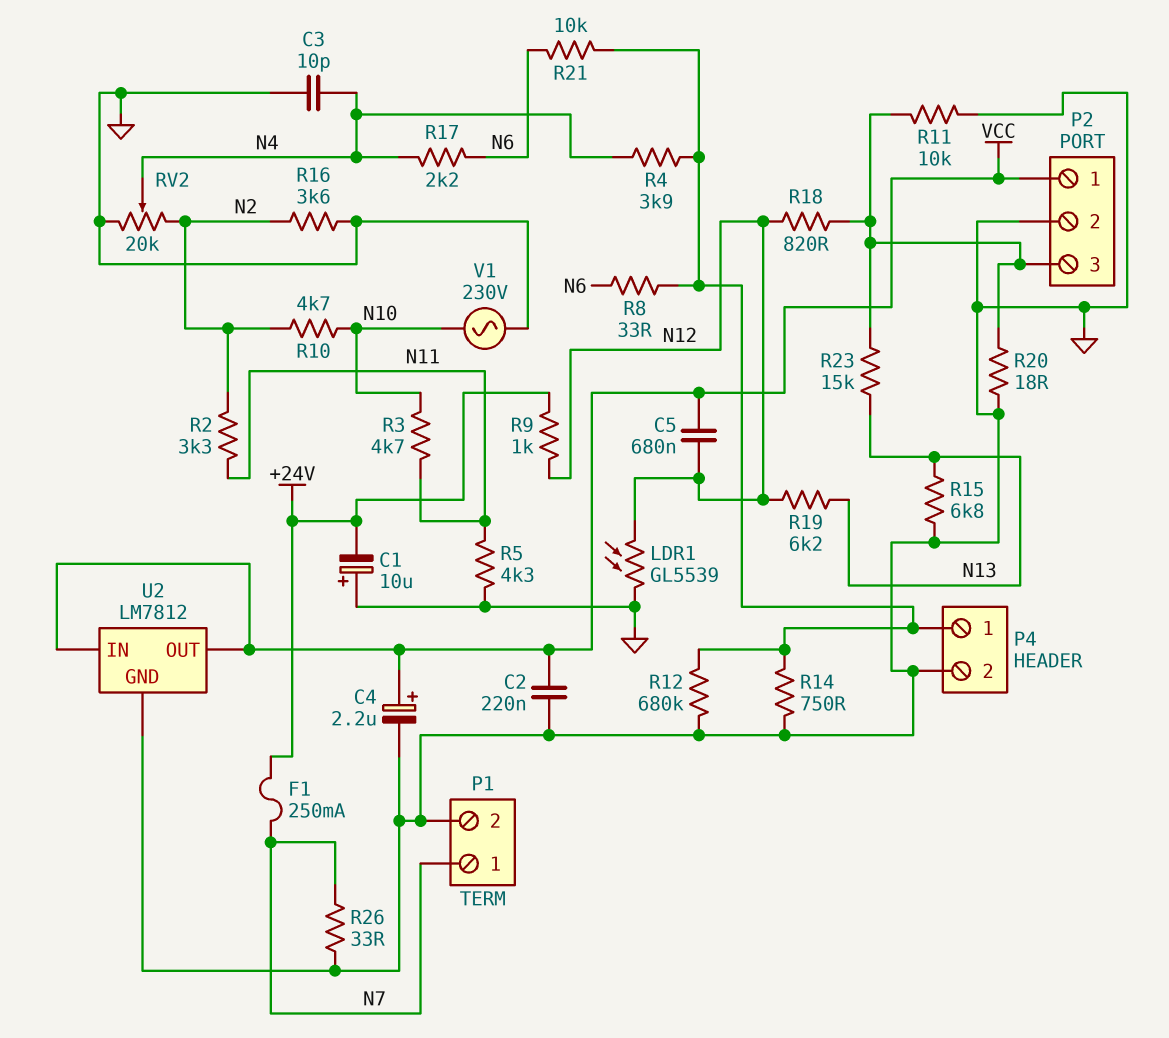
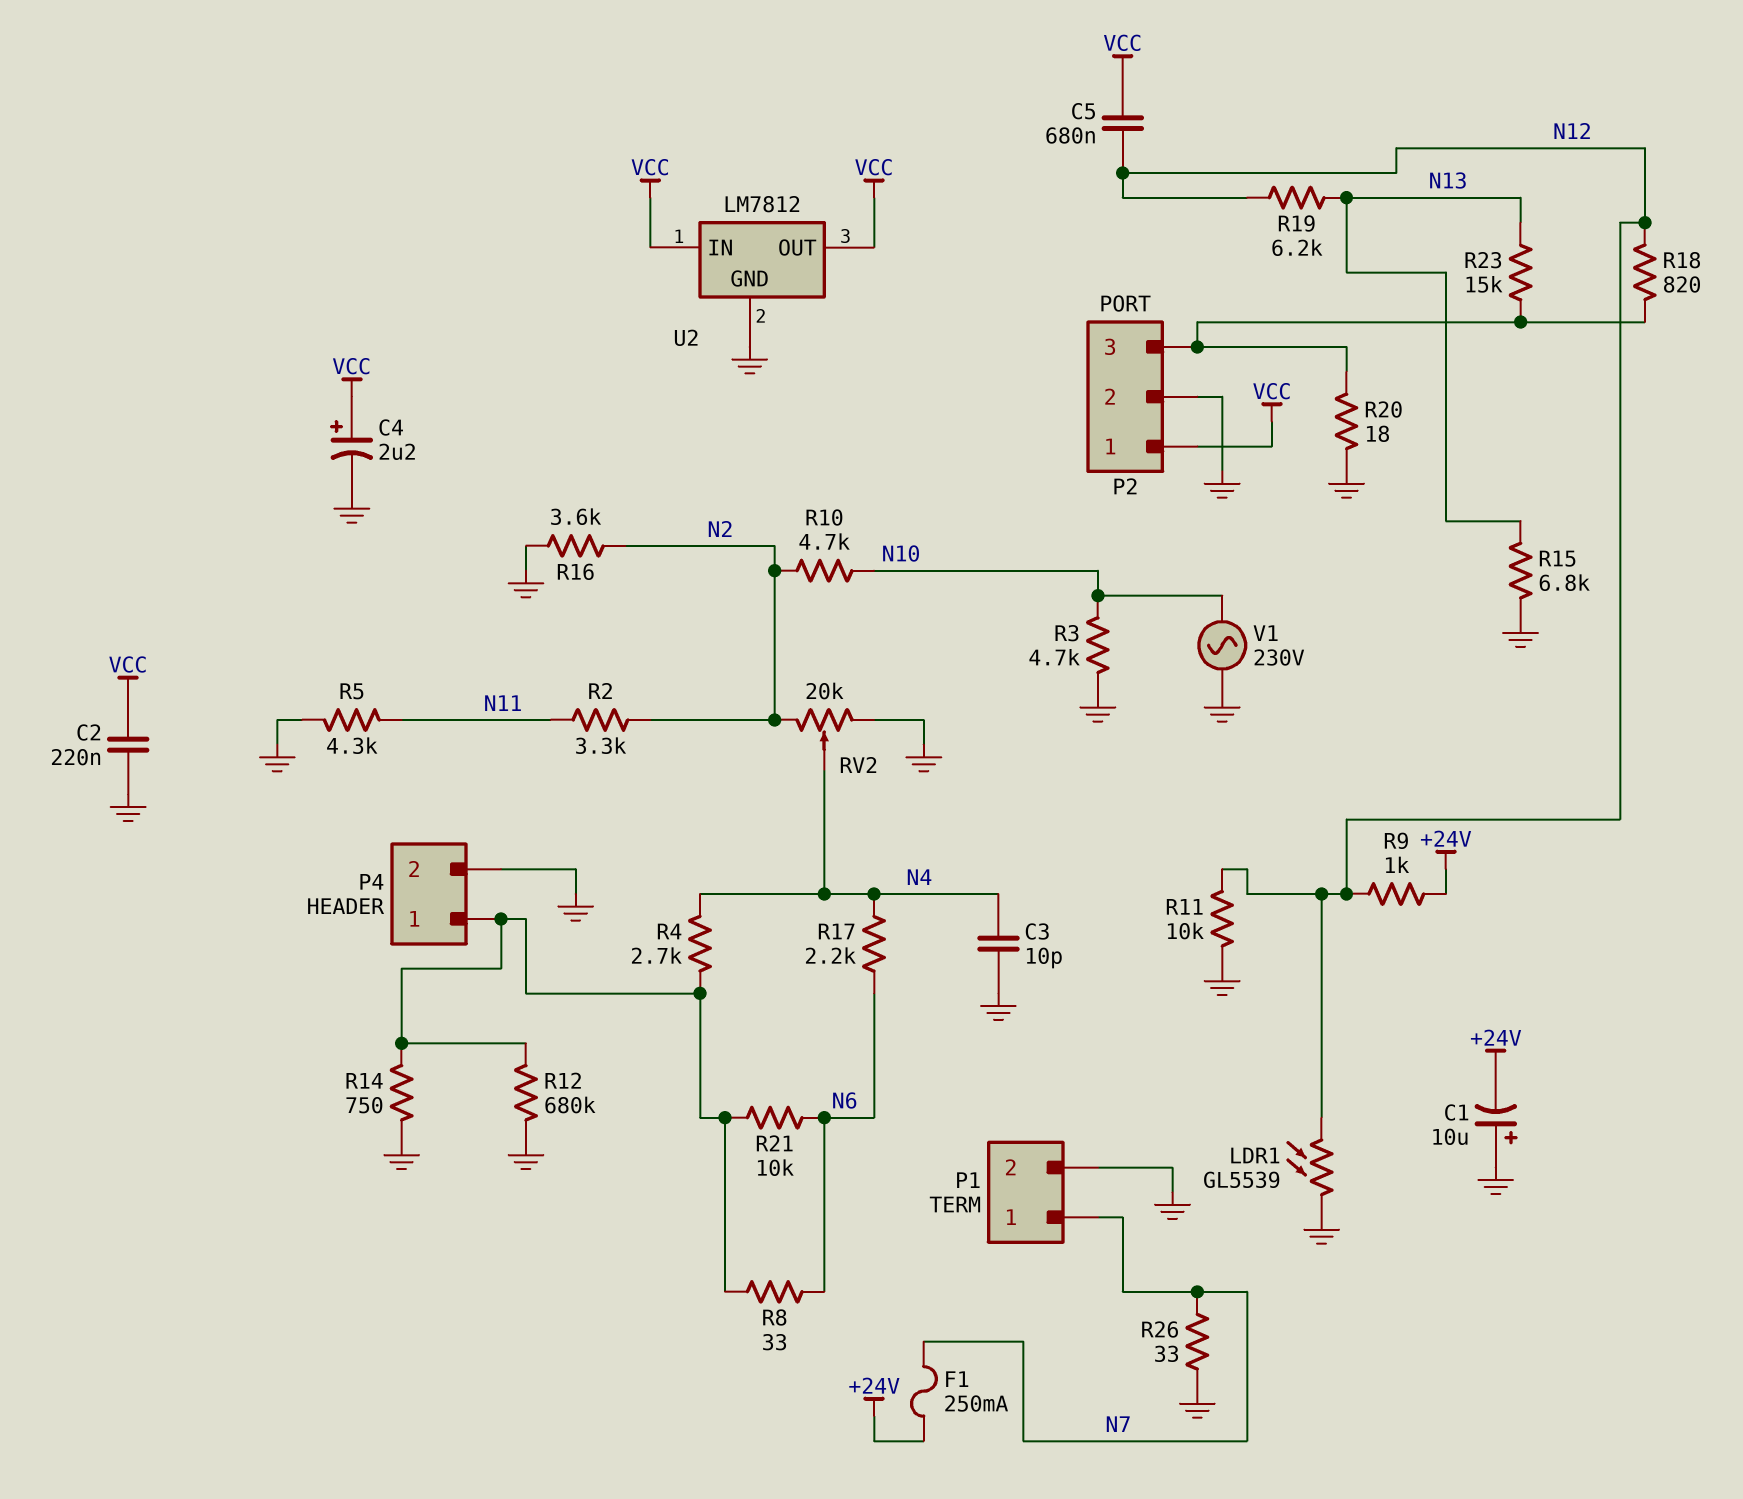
R3: 4.7k (N10, N11) -> 4.7k (GND, N10)
R4: 3.9k (N4, P4/1) -> 2.7k (N4, P4/1)
R11: 10k (GND, P2/3) -> 10k (GND, N12)

